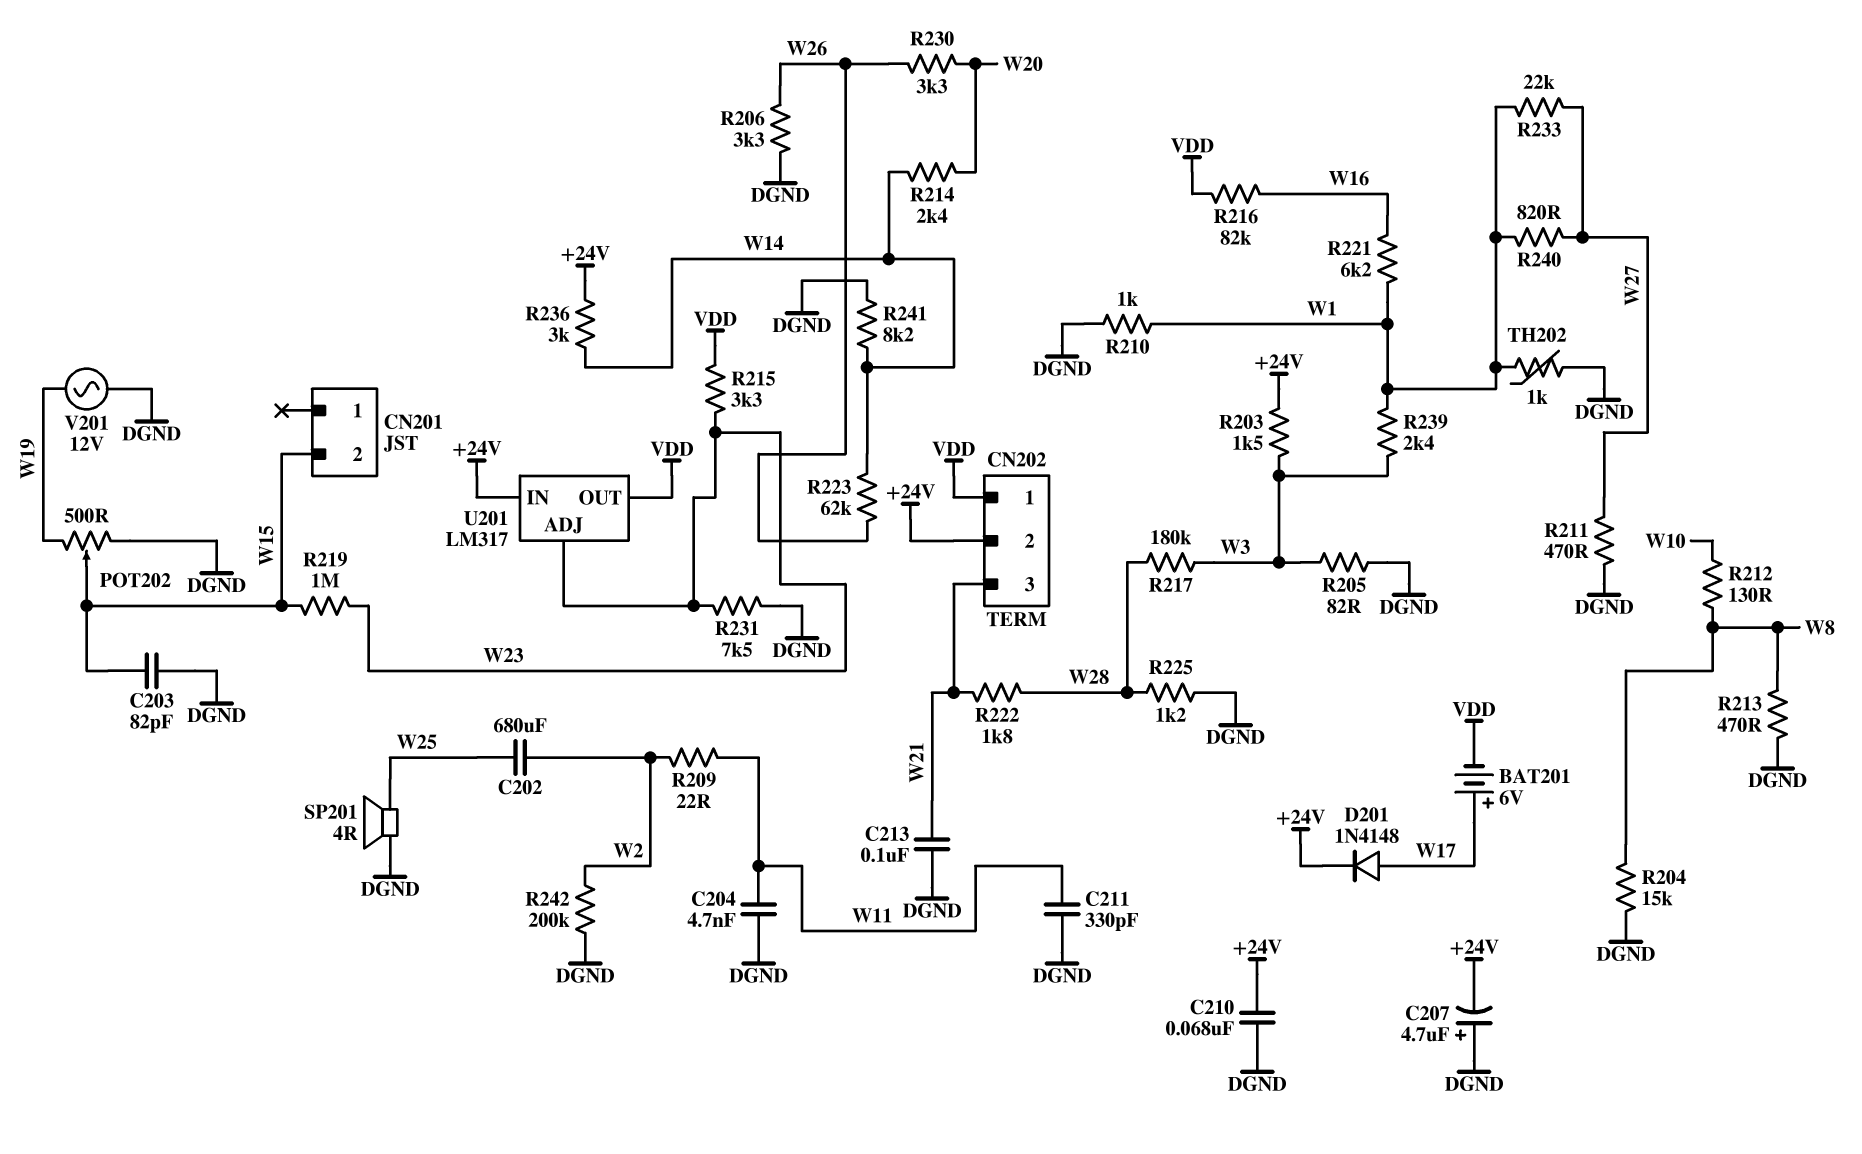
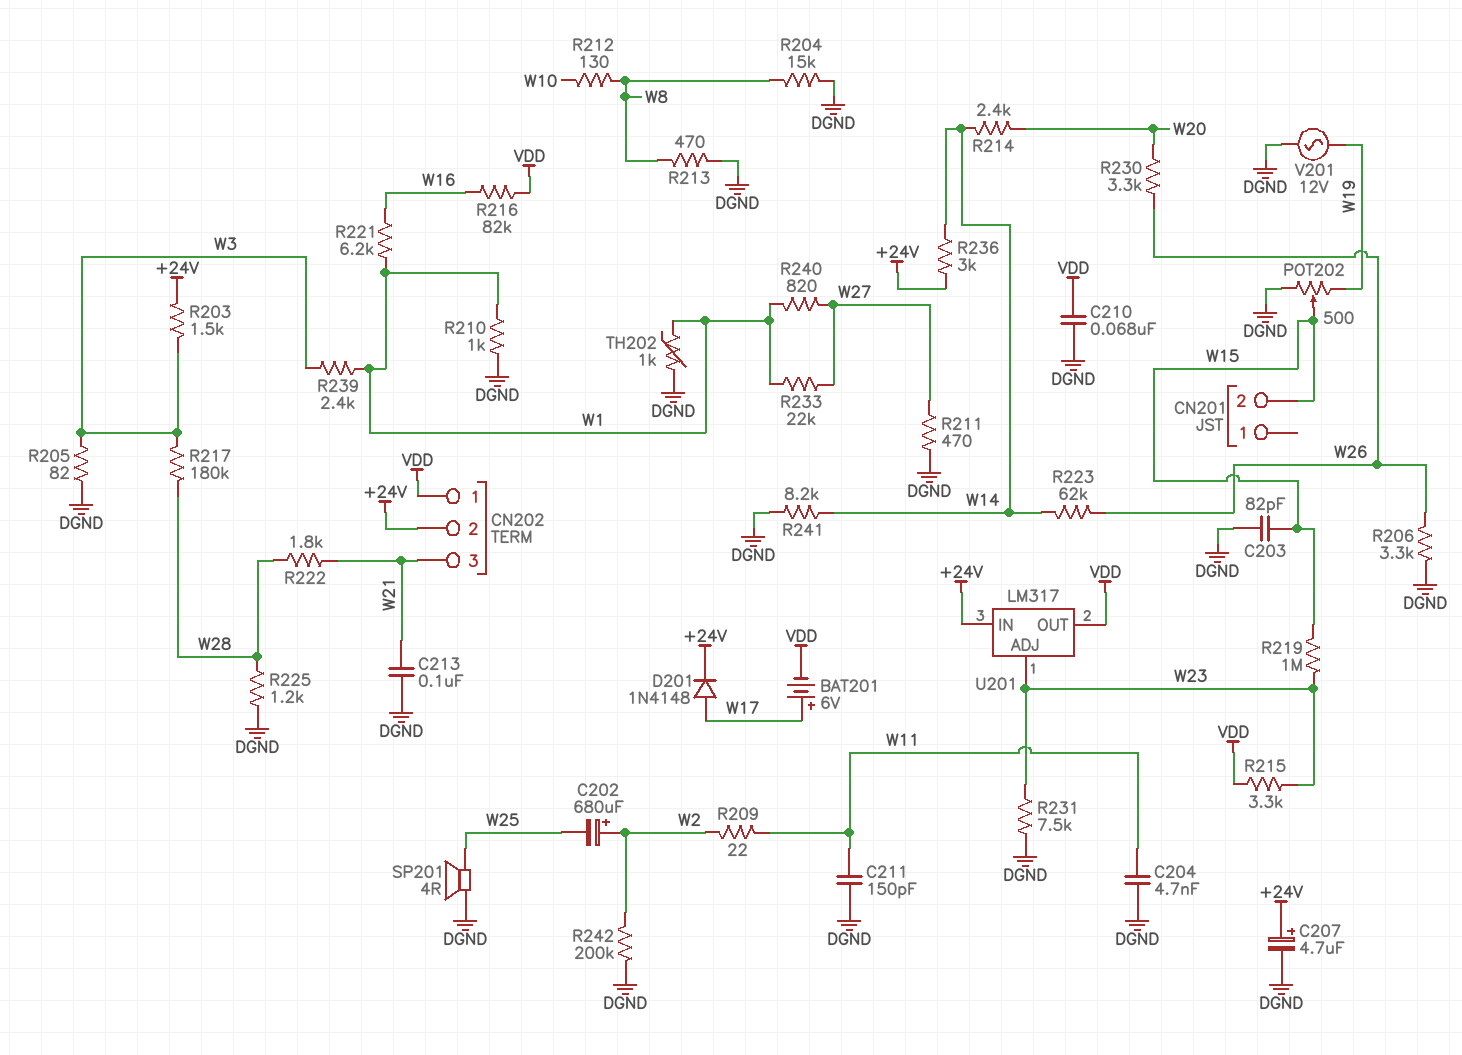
C202: 680uF (W2, W25) -> 680uF (plus W2, minus W25)
C207: 4.7uF (plus DGND, minus +24V) -> 4.7uF (plus +24V, minus DGND)
C210: 68nF (+24V, DGND) -> 68nF (DGND, VDD)
C211: 330pF (DGND, W11) -> 150pF (DGND, W11)

